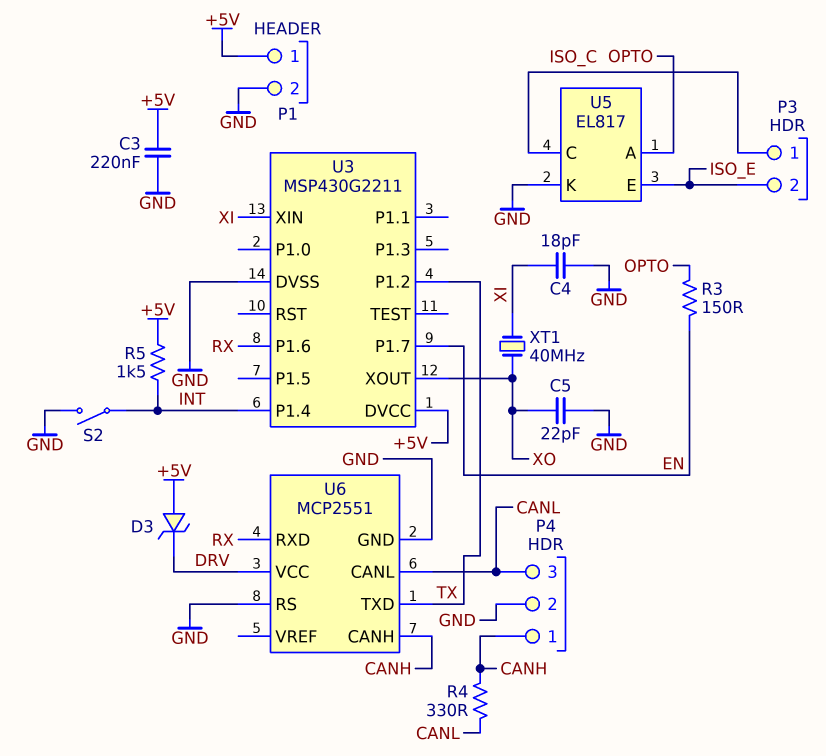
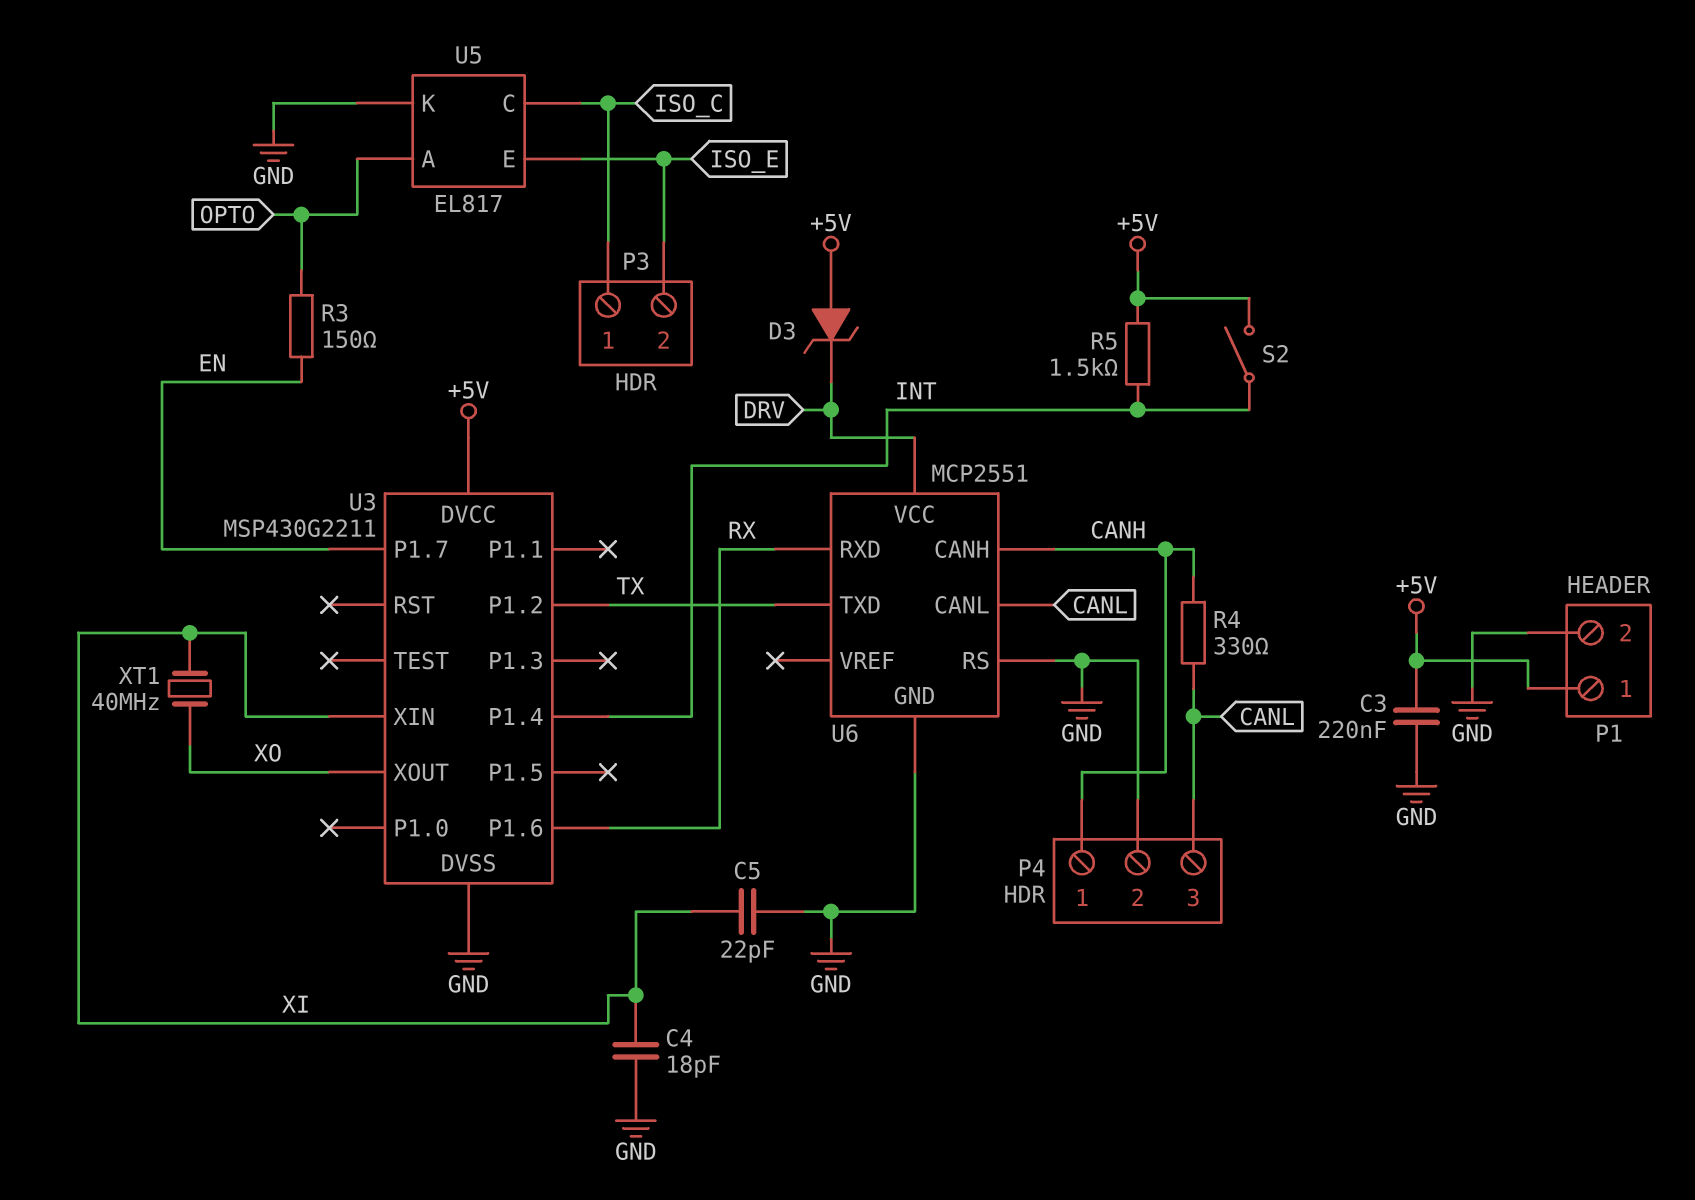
C5: 22pF (GND, XO) -> 22pF (GND, XI)
S2: switch (GND, INT) -> switch (+5V, INT)

